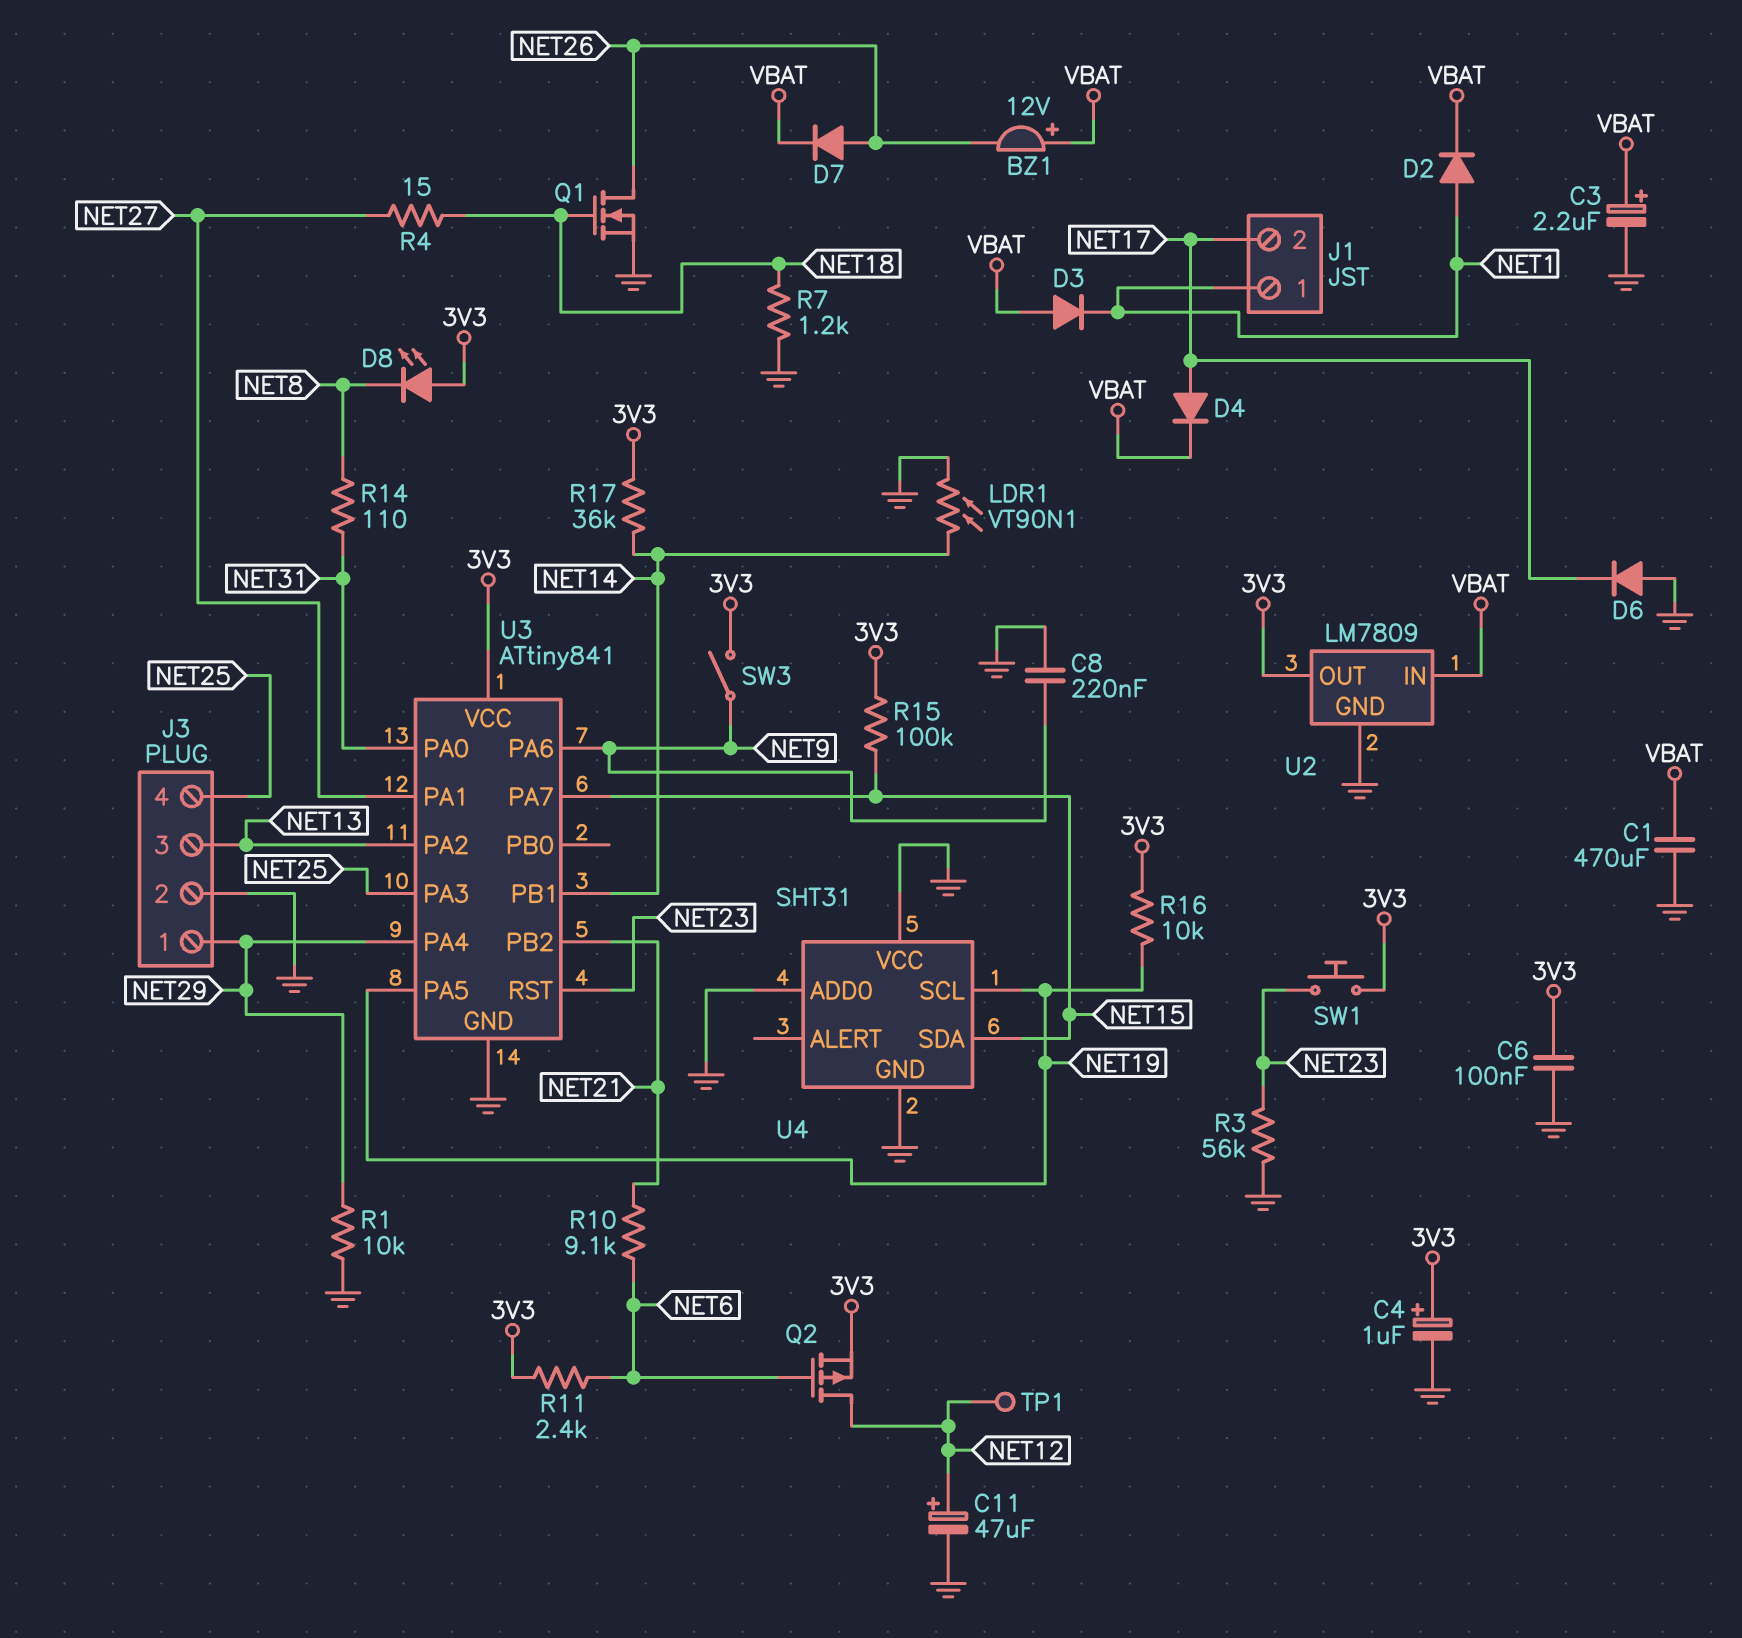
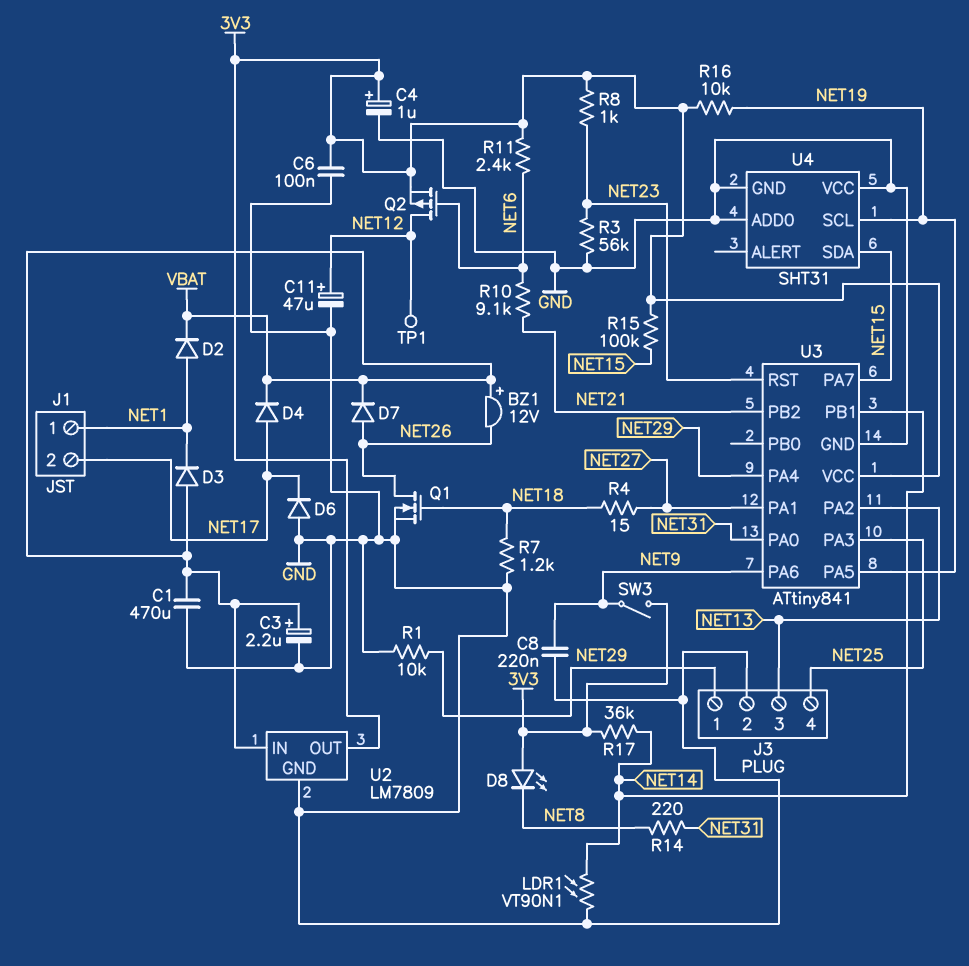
R8: none -> 1k (3V3, NET23)
R14: 110 (NET8, NET31) -> 220 (NET8, NET31)
SW1: button (3V3, NET23) -> none

